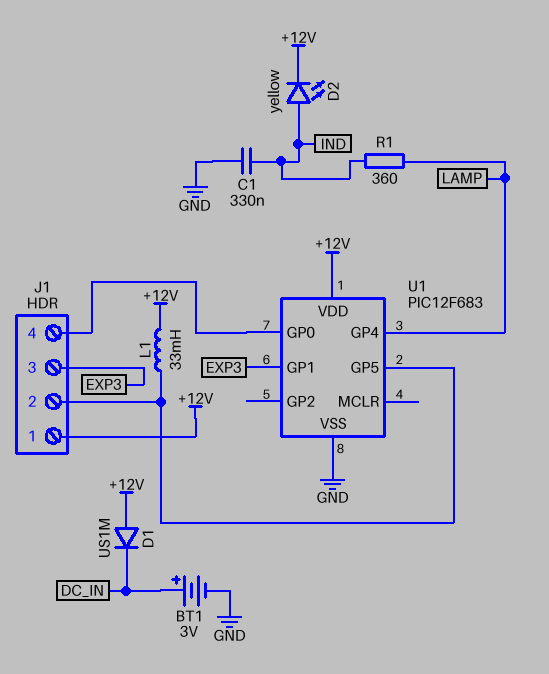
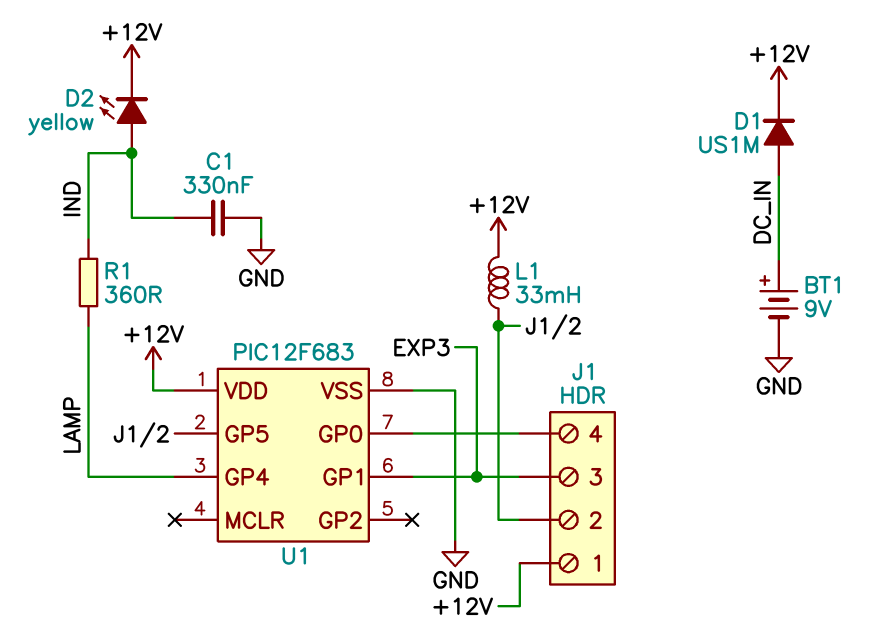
BT1: 3V (plus DC_IN, minus GND) -> 9V (plus DC_IN, minus GND)
D1: diode US1M (A +12V, K DC_IN) -> diode US1M (A DC_IN, K +12V)

